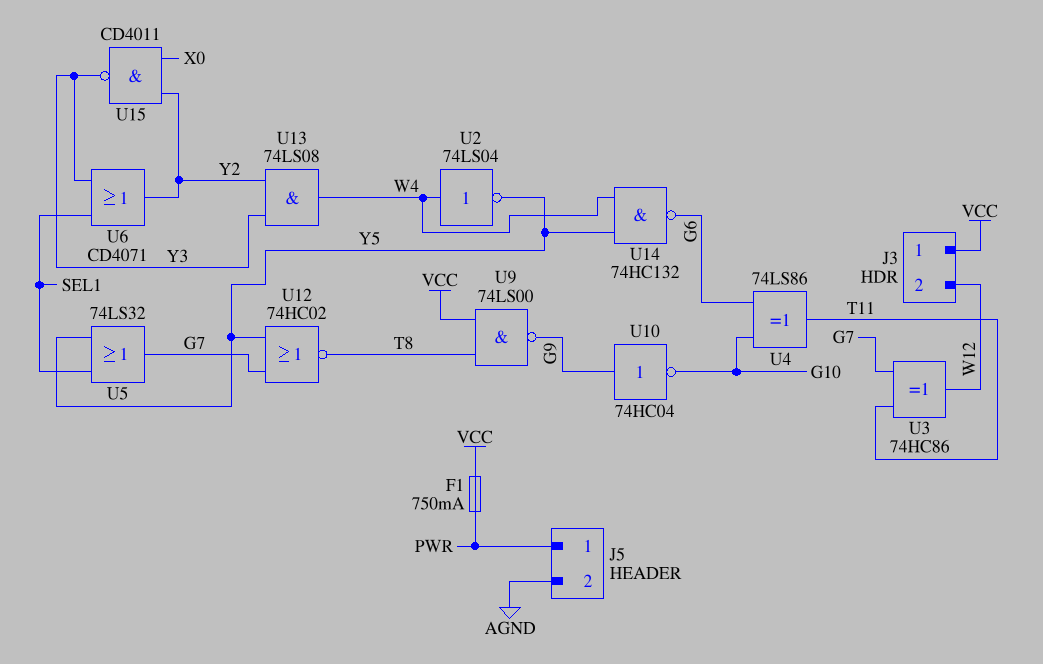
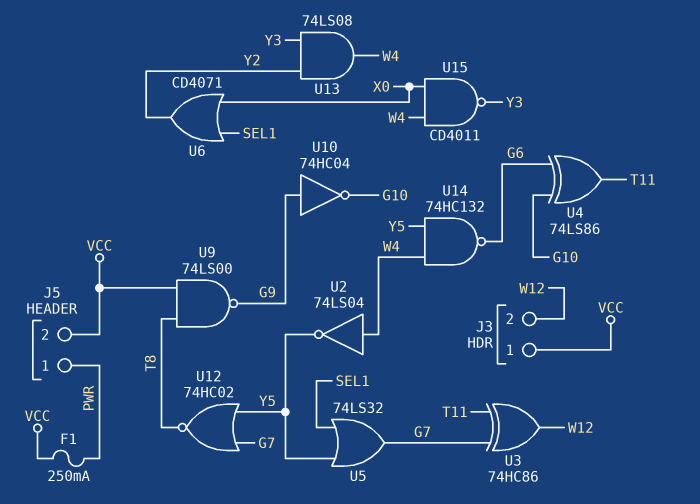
F1: 750mA (PWR, VCC) -> 250mA (PWR, VCC)
J5 pin 2: AGND -> VCC
U6: OR CD4071 (in SEL1, in Y3, out Y2) -> OR CD4071 (in SEL1, in X0, out Y2)
U15: NAND CD4011 (in X0, in Y2, out Y3) -> NAND CD4011 (in W4, in X0, out Y3)

